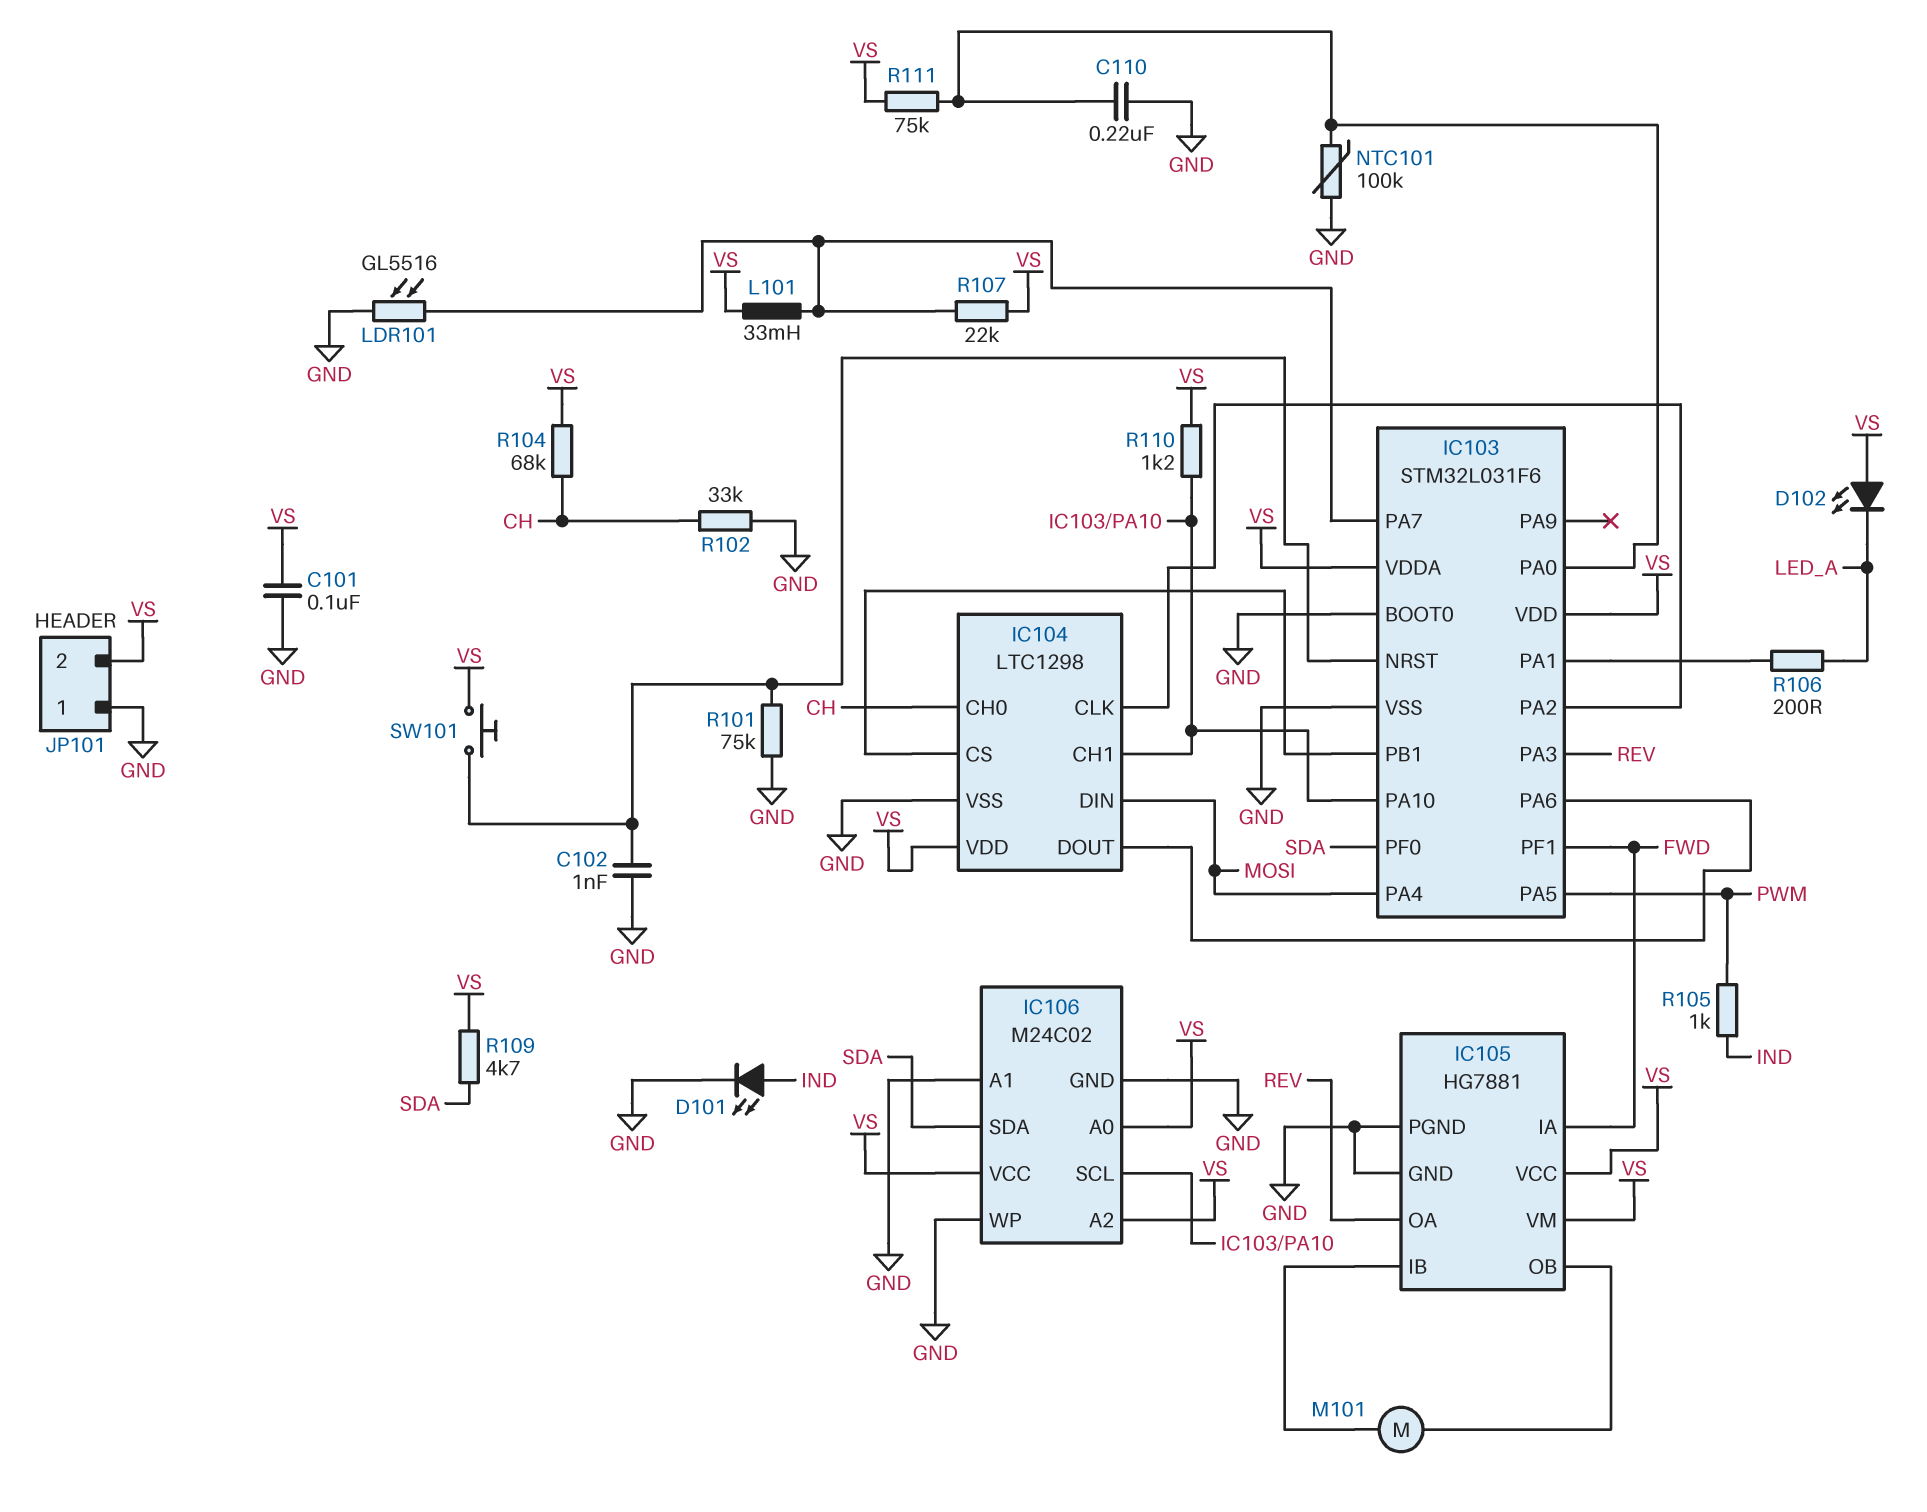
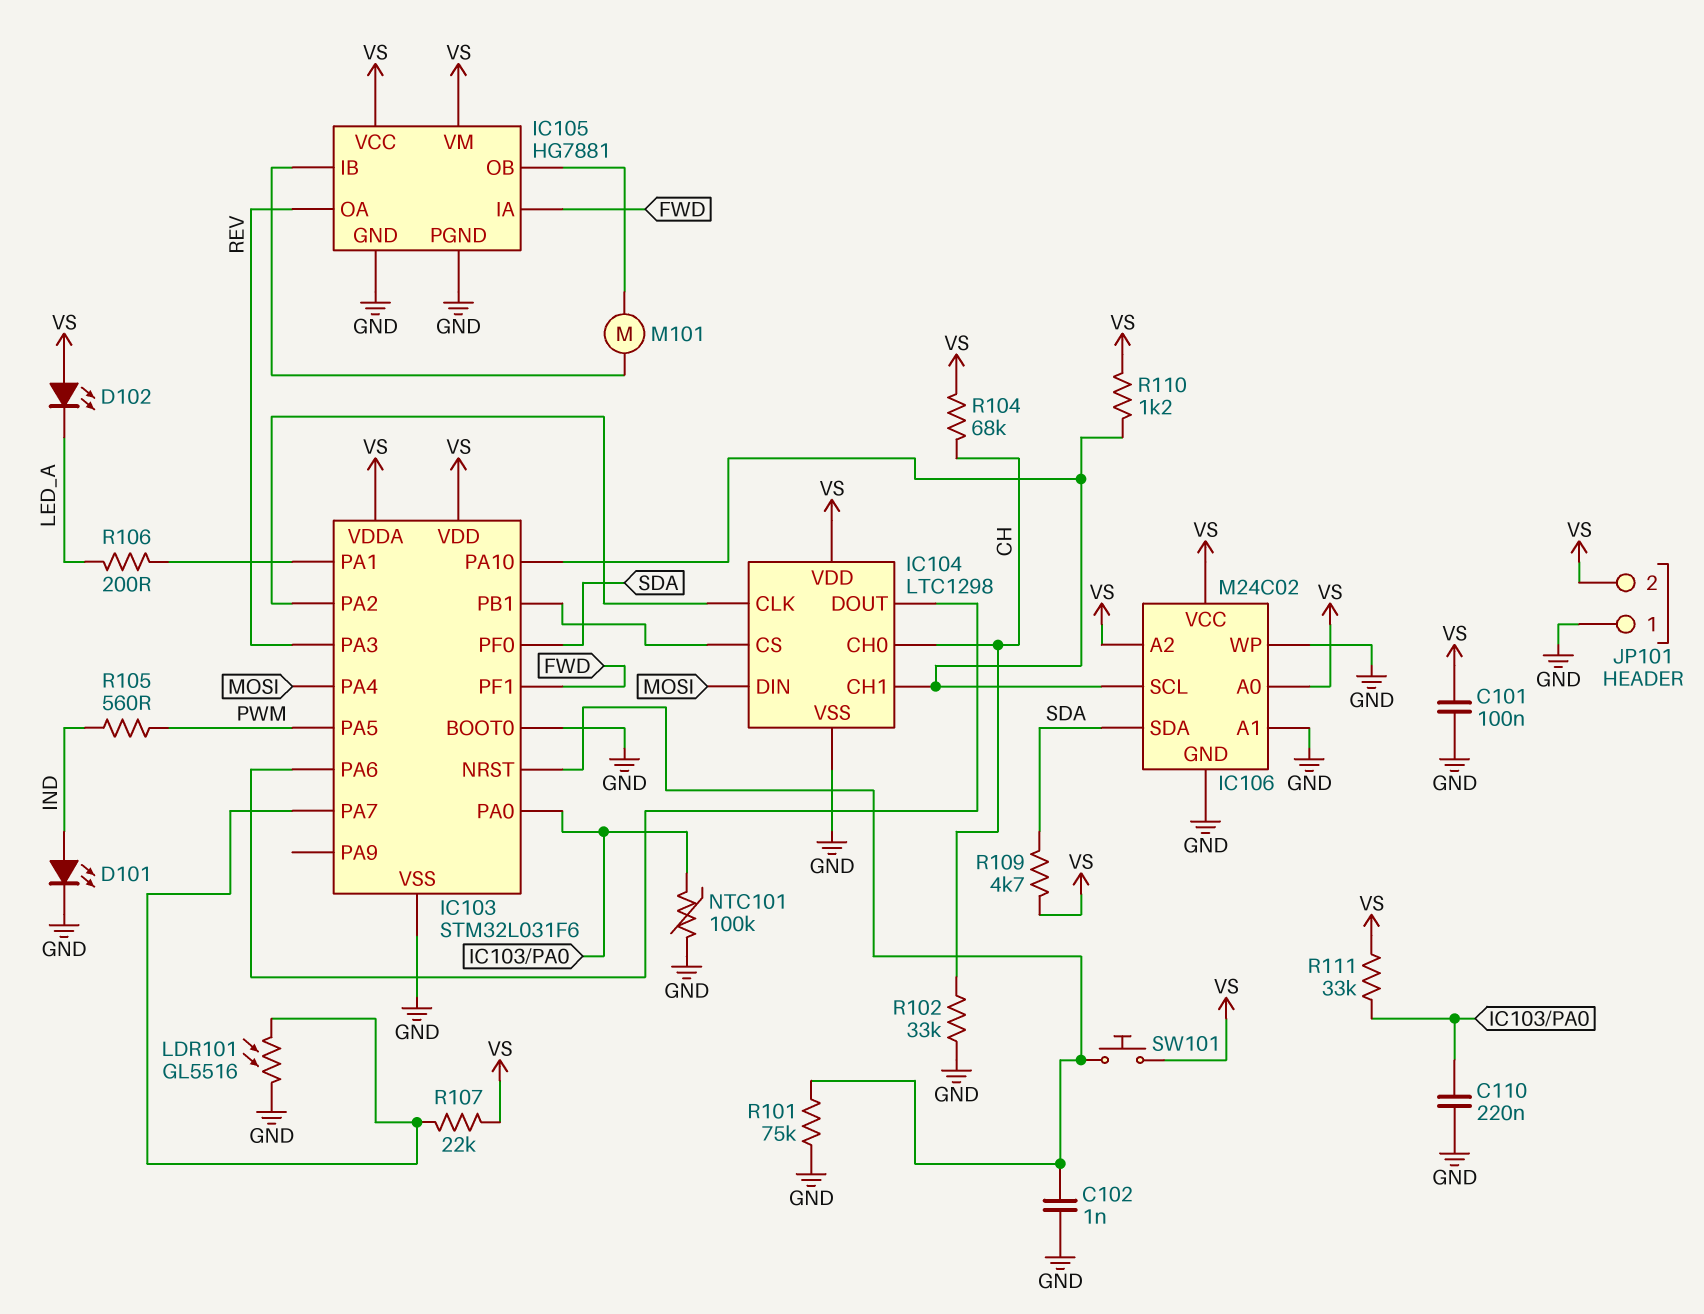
L101: 33mH (IC103/PA7, VS) -> none
R105: 1k (IND, PWM) -> 560 (IND, PWM)
R111: 75k (IC103/PA0, VS) -> 33k (IC103/PA0, VS)

